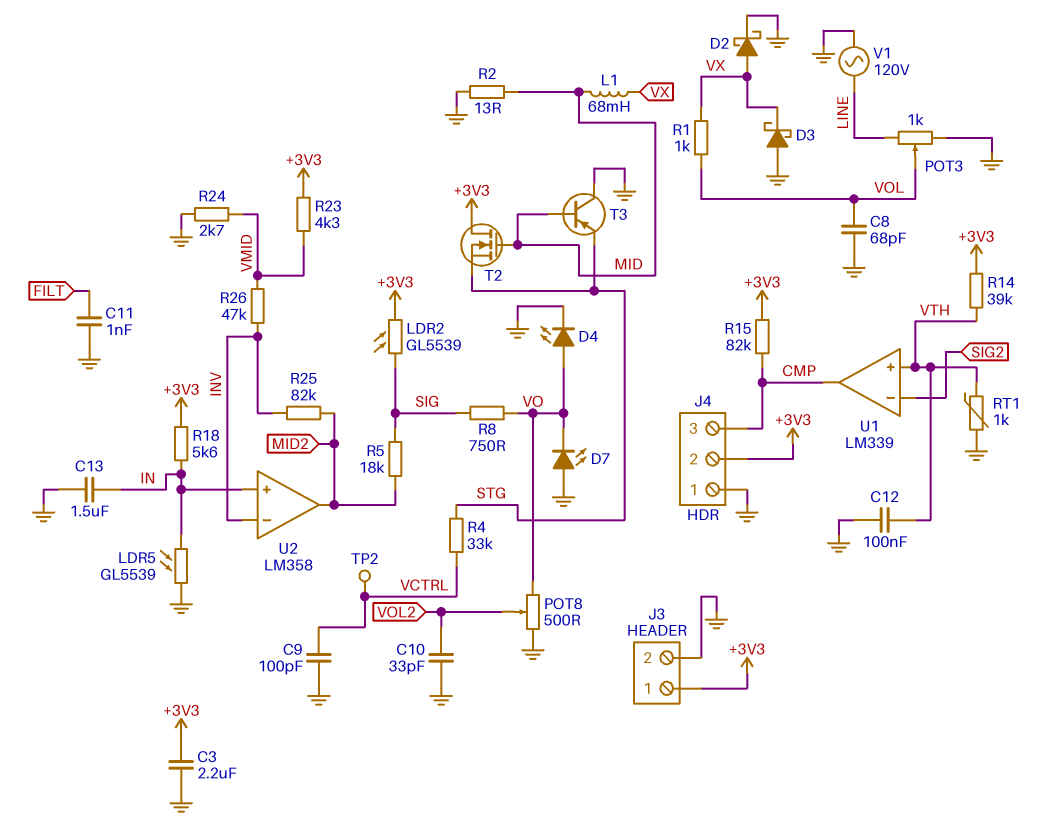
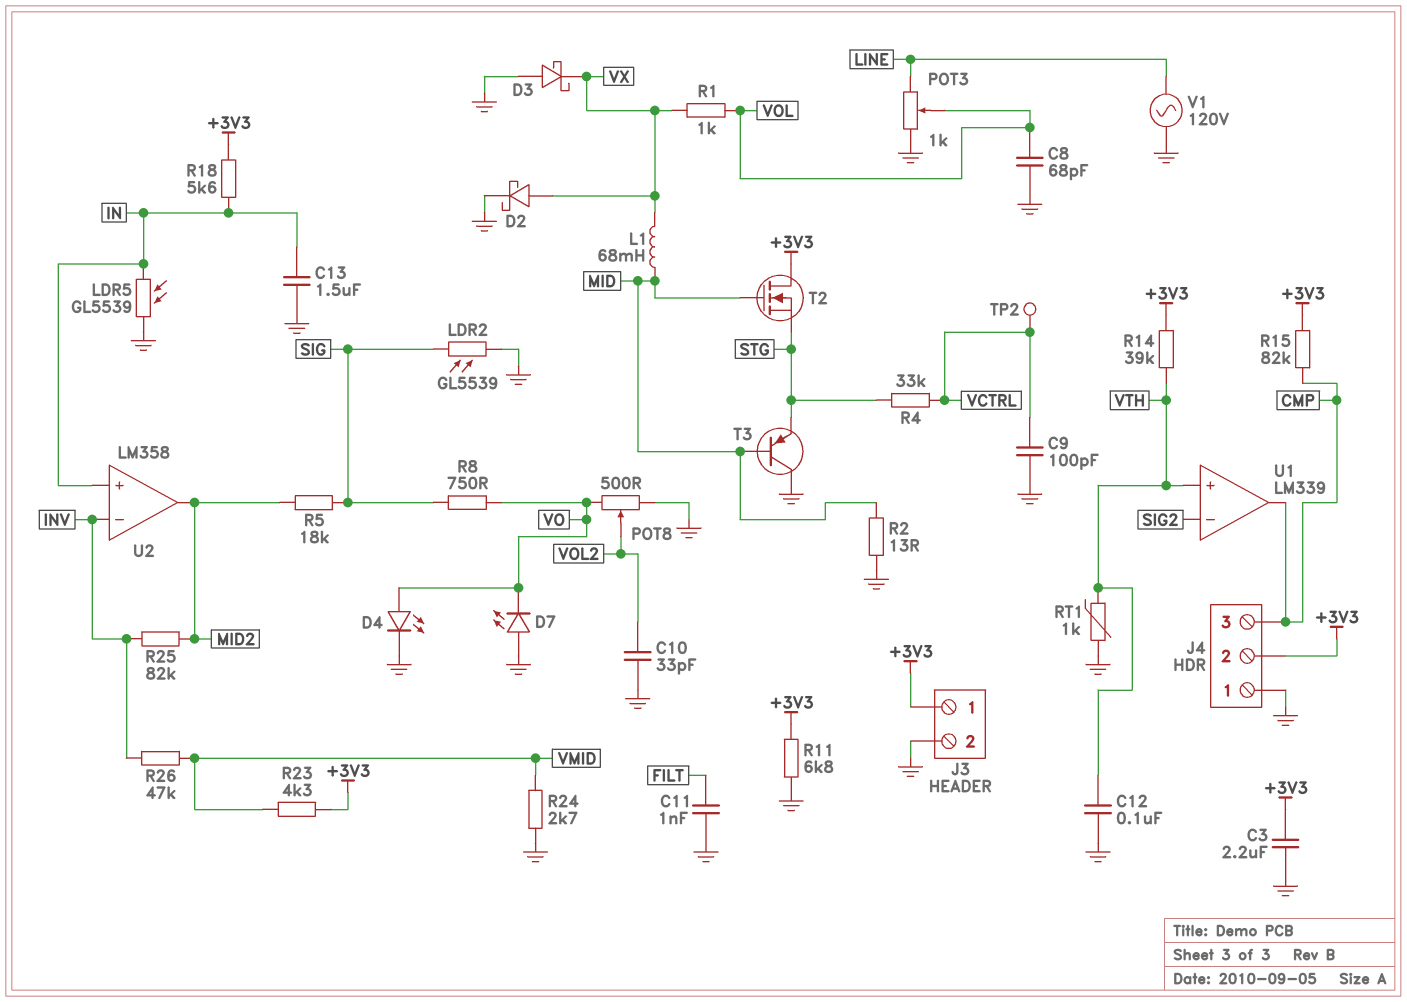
LDR2: GL5539 (+3V3, SIG) -> GL5539 (GND, SIG)
R11: none -> 6.8k (+3V3, GND)

